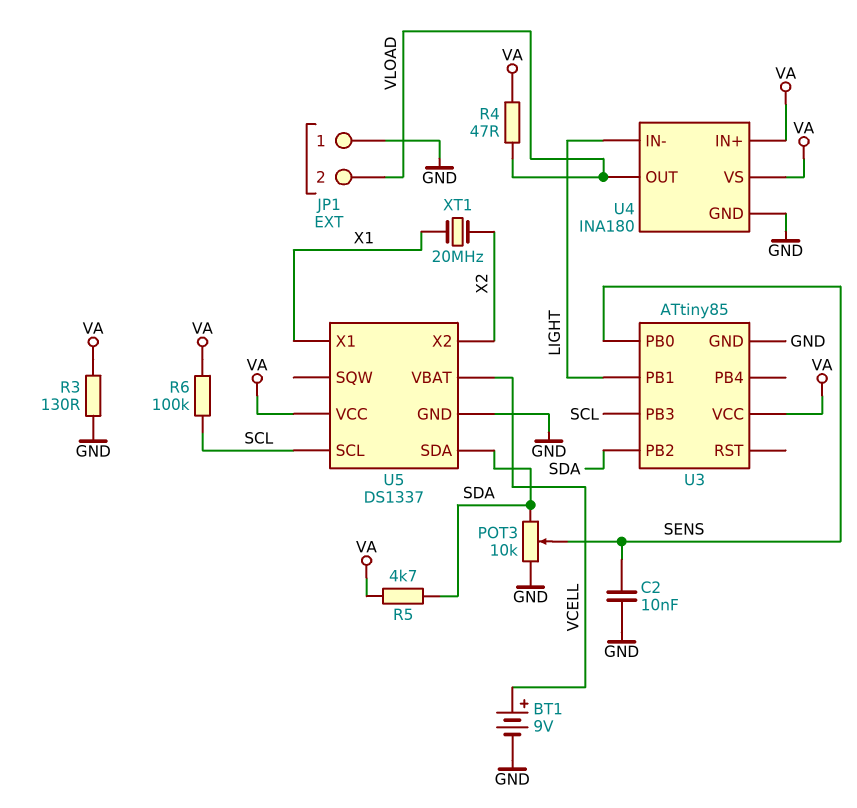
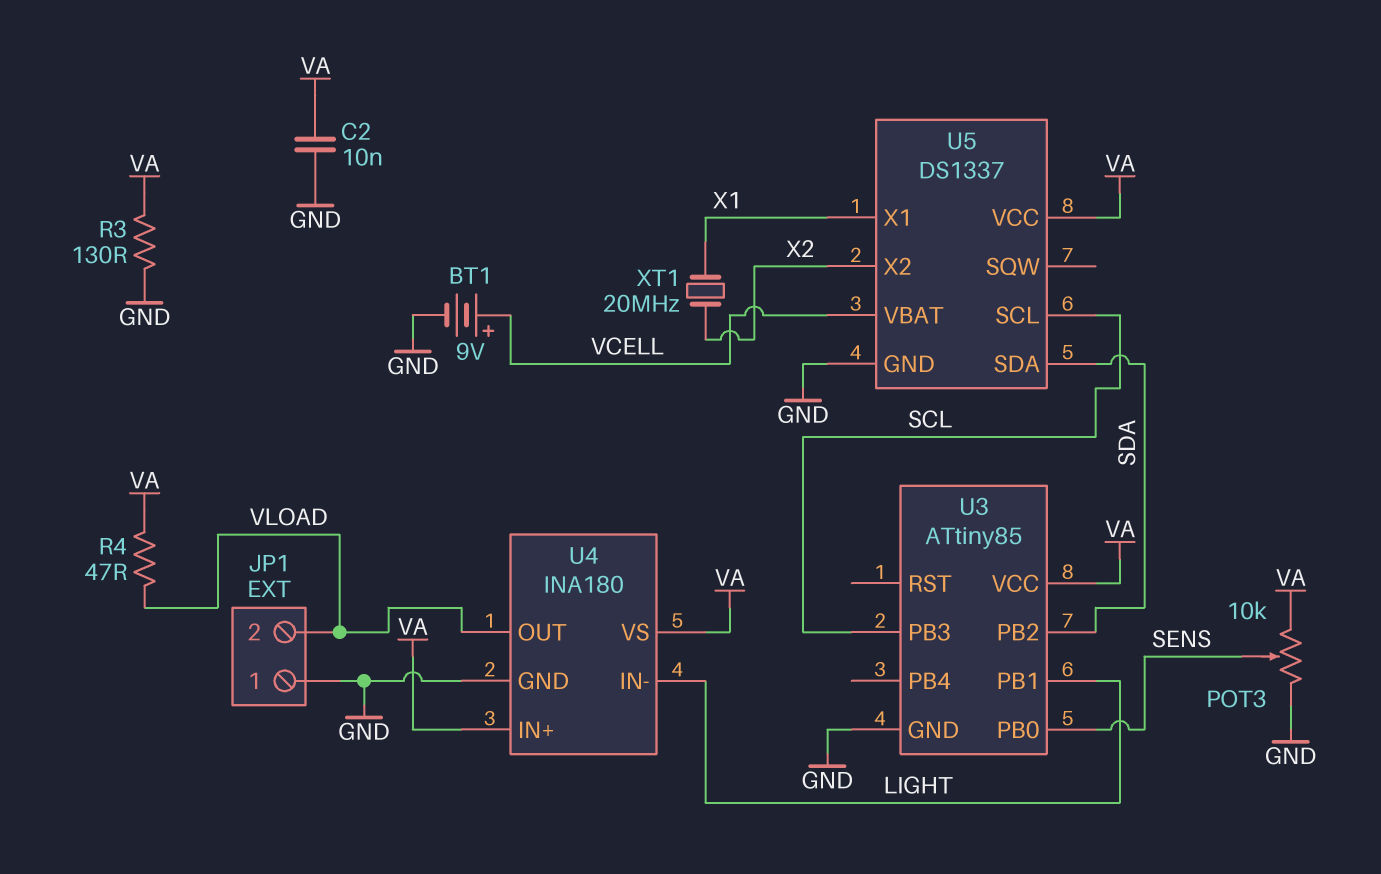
C2: 10nF (GND, SENS) -> 10nF (GND, VA)
POT3: 10k (GND, SDA, wiper SENS) -> 10k (GND, VA, wiper SENS)
R5: 4.7k (SDA, VA) -> none
R6: 100k (SCL, VA) -> none

